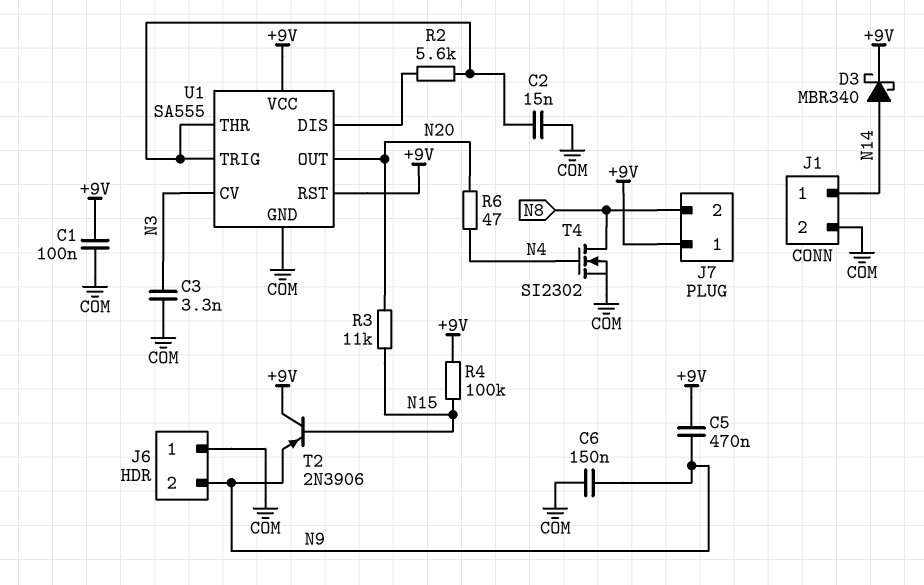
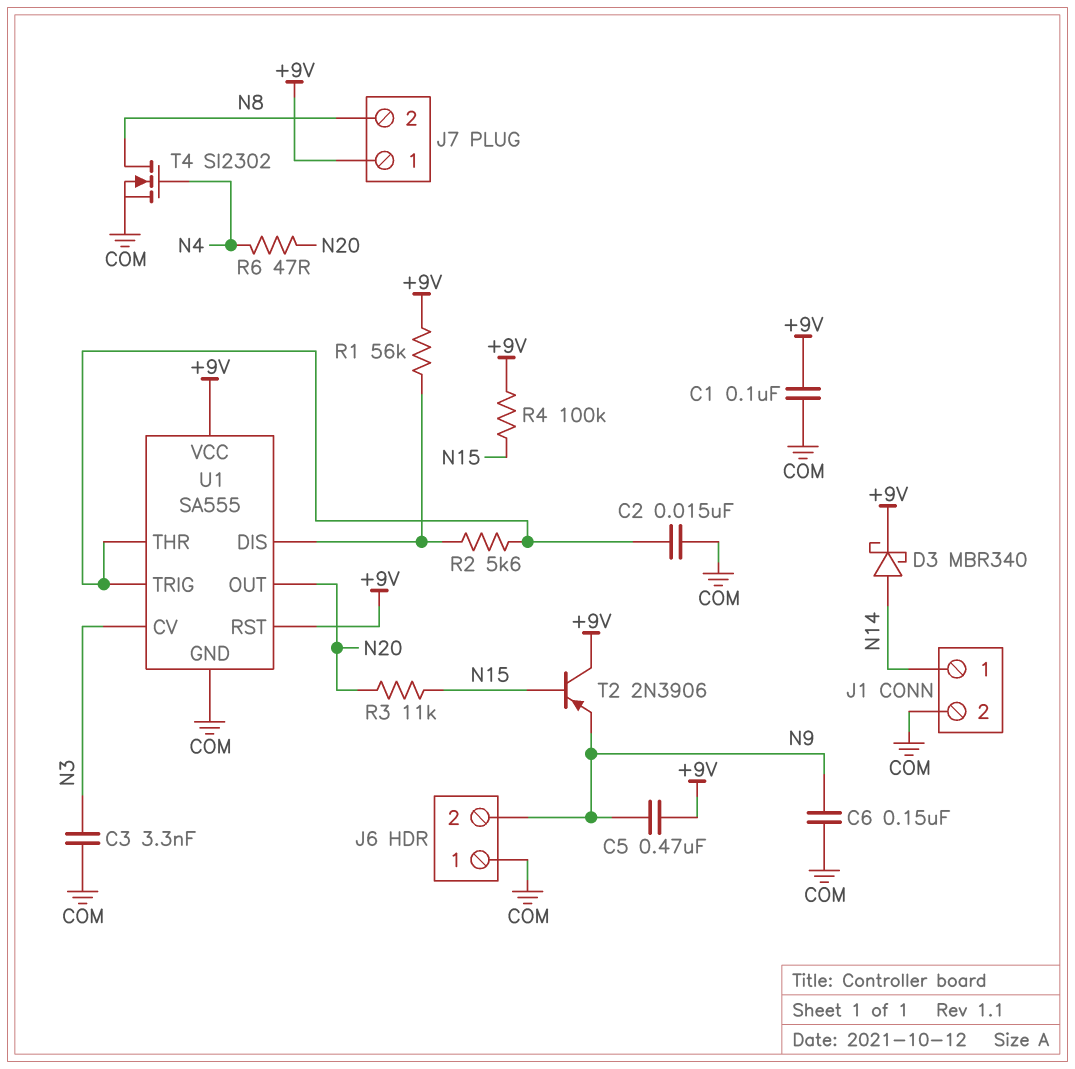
R1: none -> 56k (+9V, U1/DIS)

